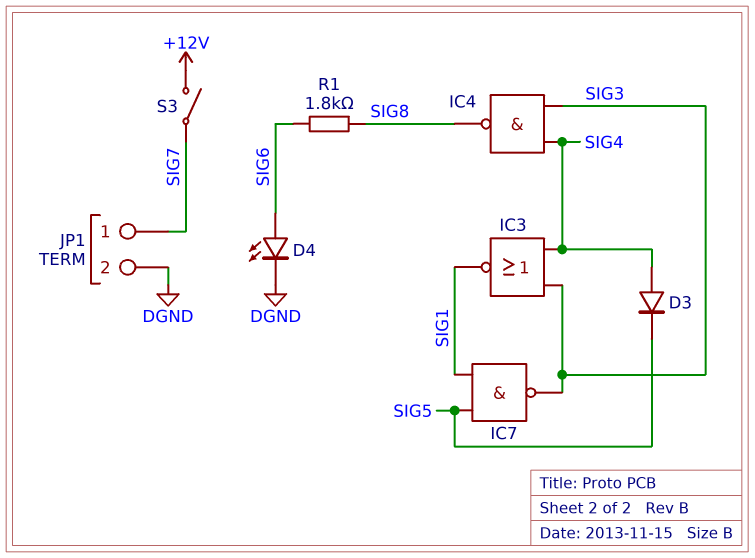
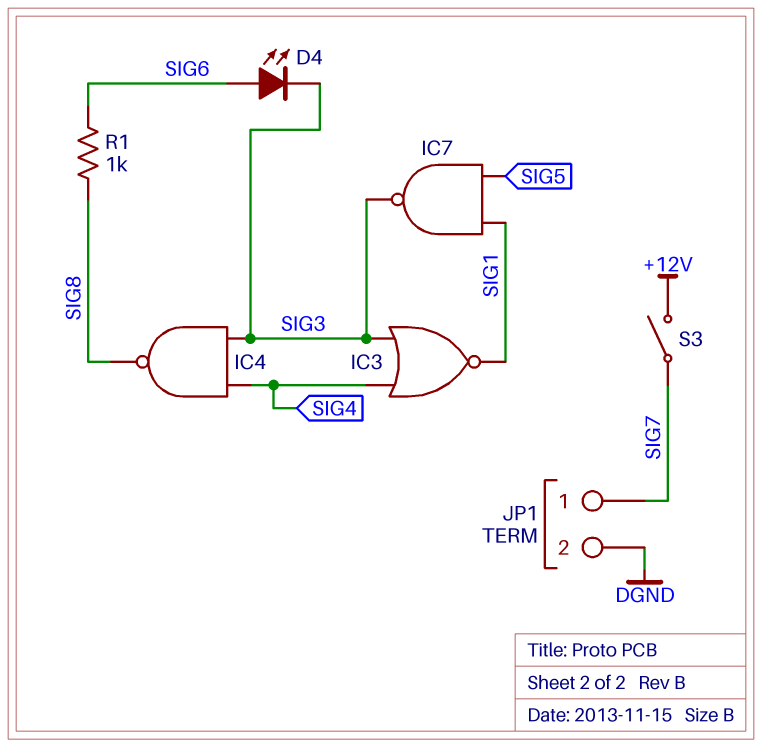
D3: diode (A SIG4, K SIG5) -> none
D4: LED (A SIG6, K DGND) -> LED (A SIG6, K SIG3)
R1: 1.8k (SIG6, SIG8) -> 1k (SIG6, SIG8)

